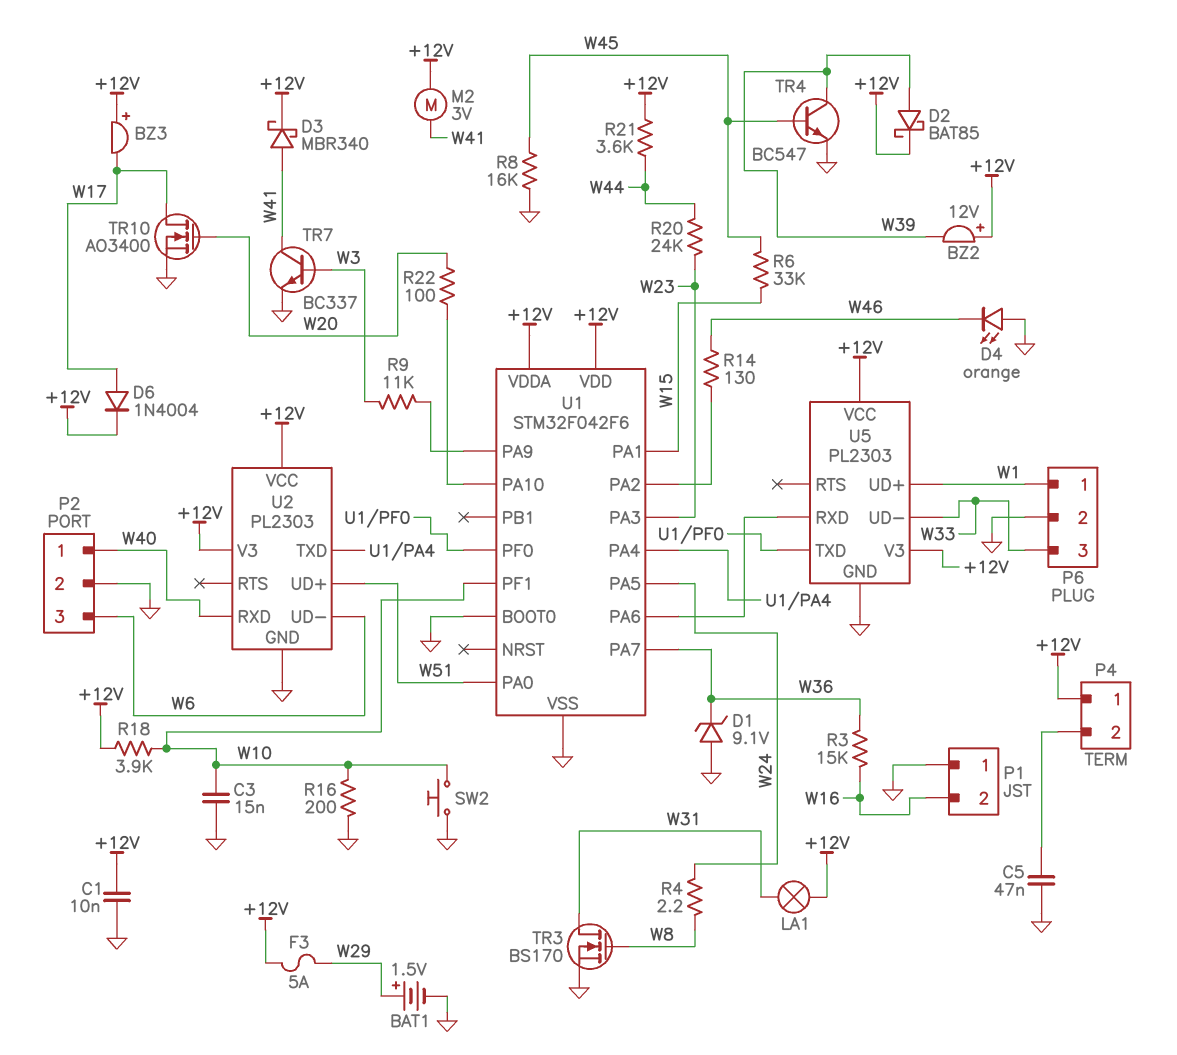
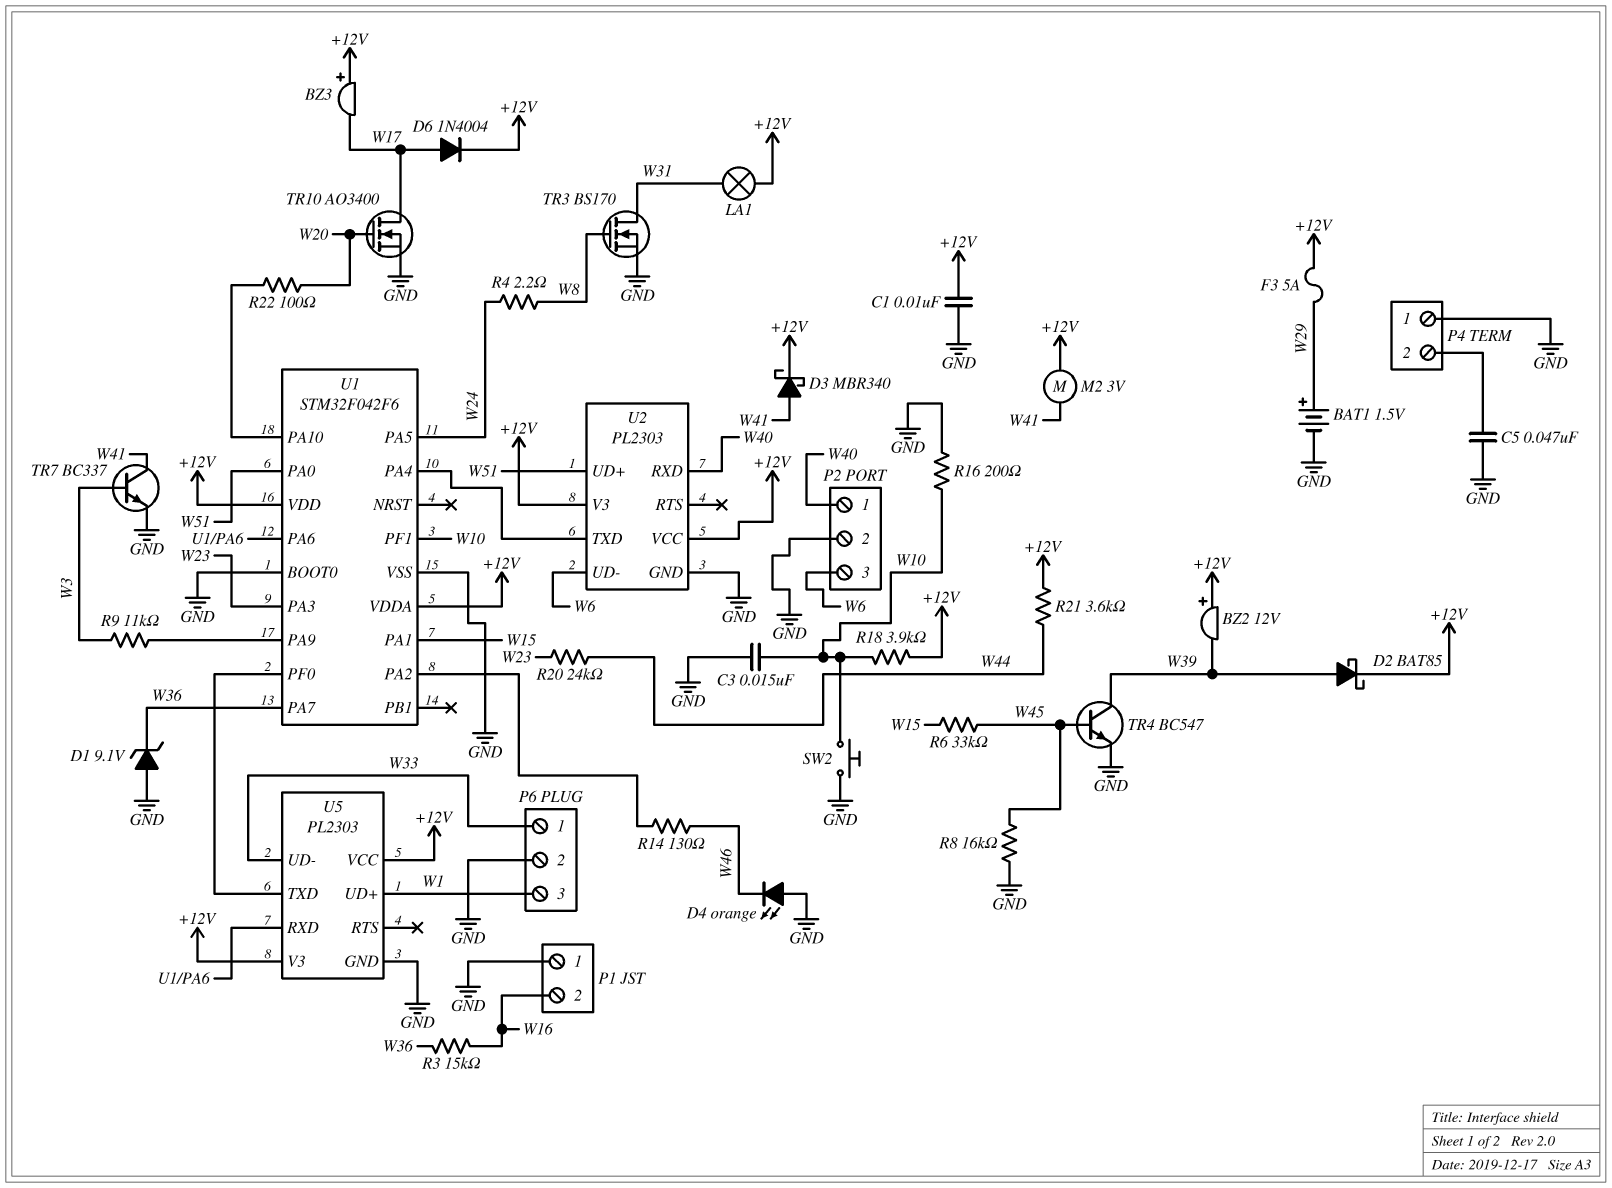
P4 pin 1: +12V -> GND
P6 pin 1: W1 -> W33
P6 pin 3: W33 -> W1

